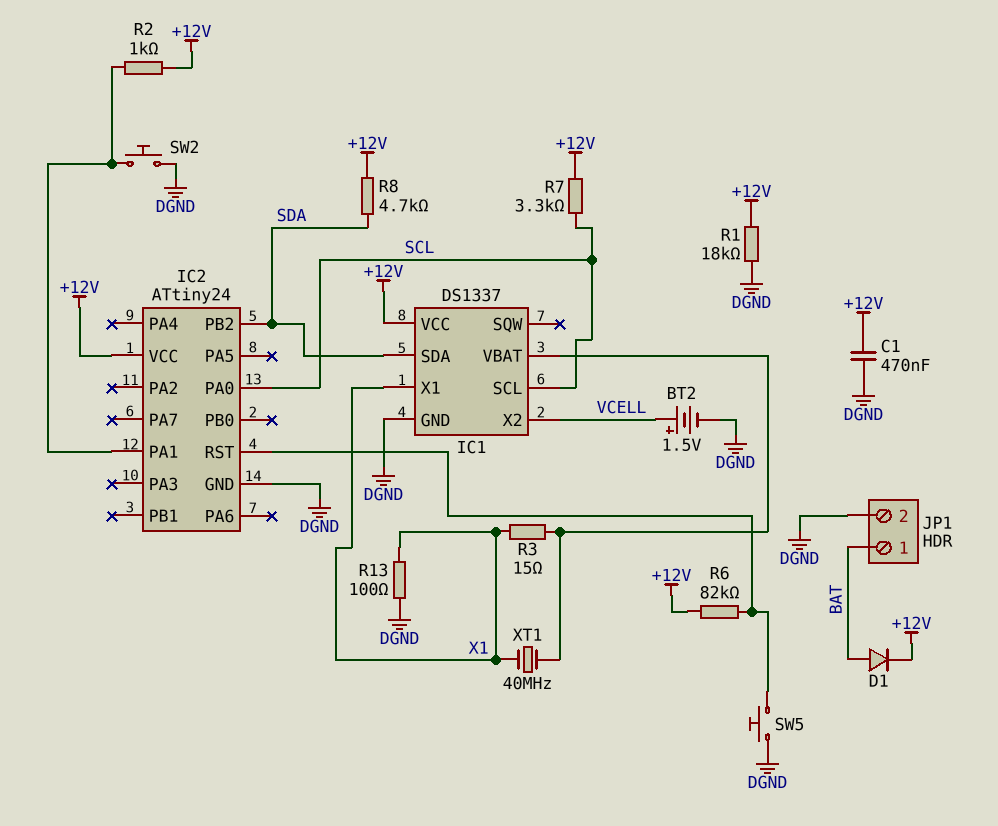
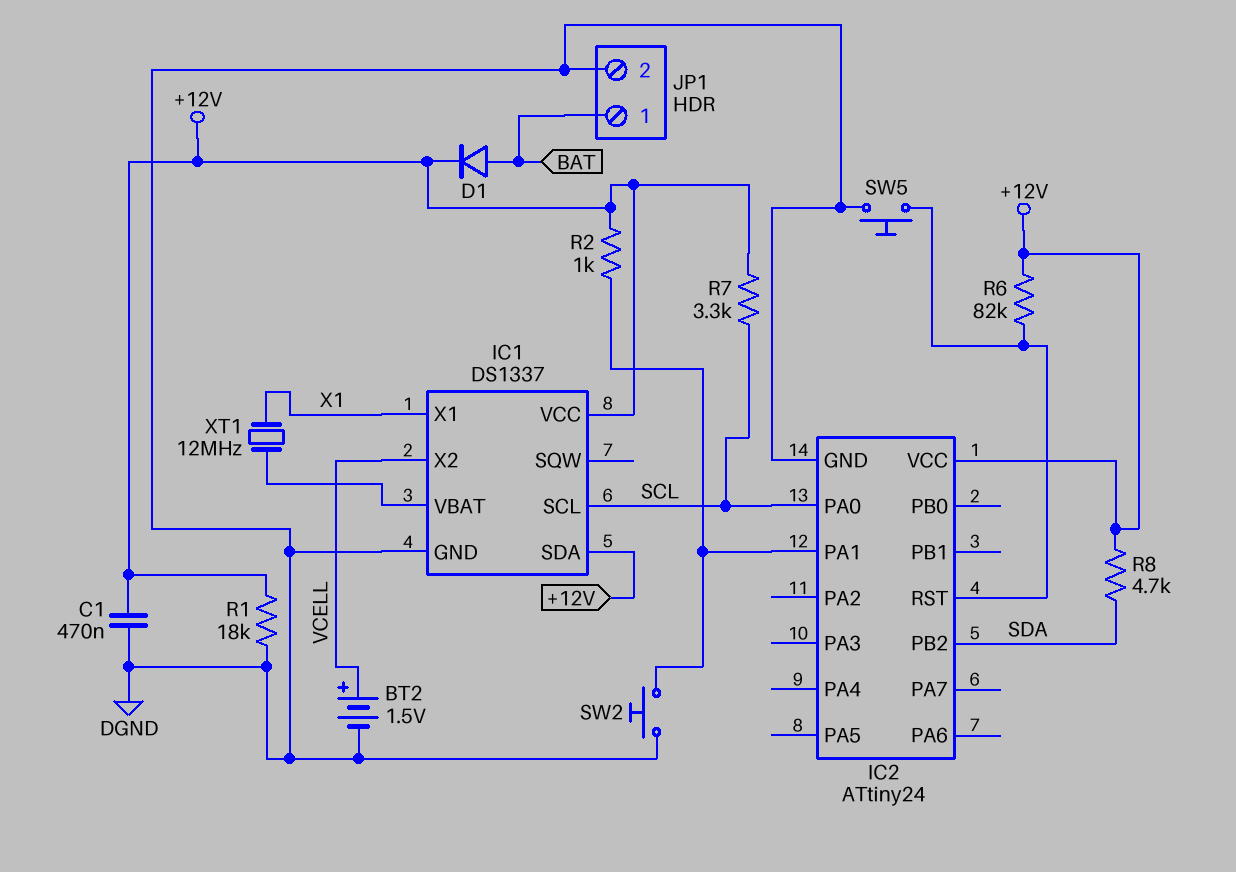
IC1 pin SDA: SDA -> +12V
R3: 15 (IC1/VBAT, X1) -> none
R13: 100 (DGND, X1) -> none
XT1: 40MHz (IC1/VBAT, X1) -> 12MHz (IC1/VBAT, X1)

